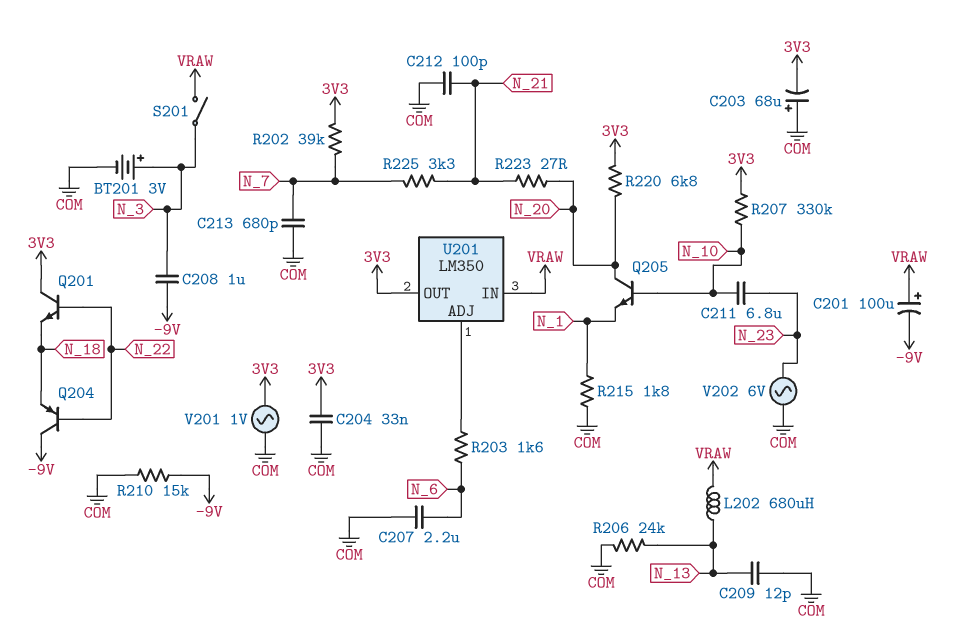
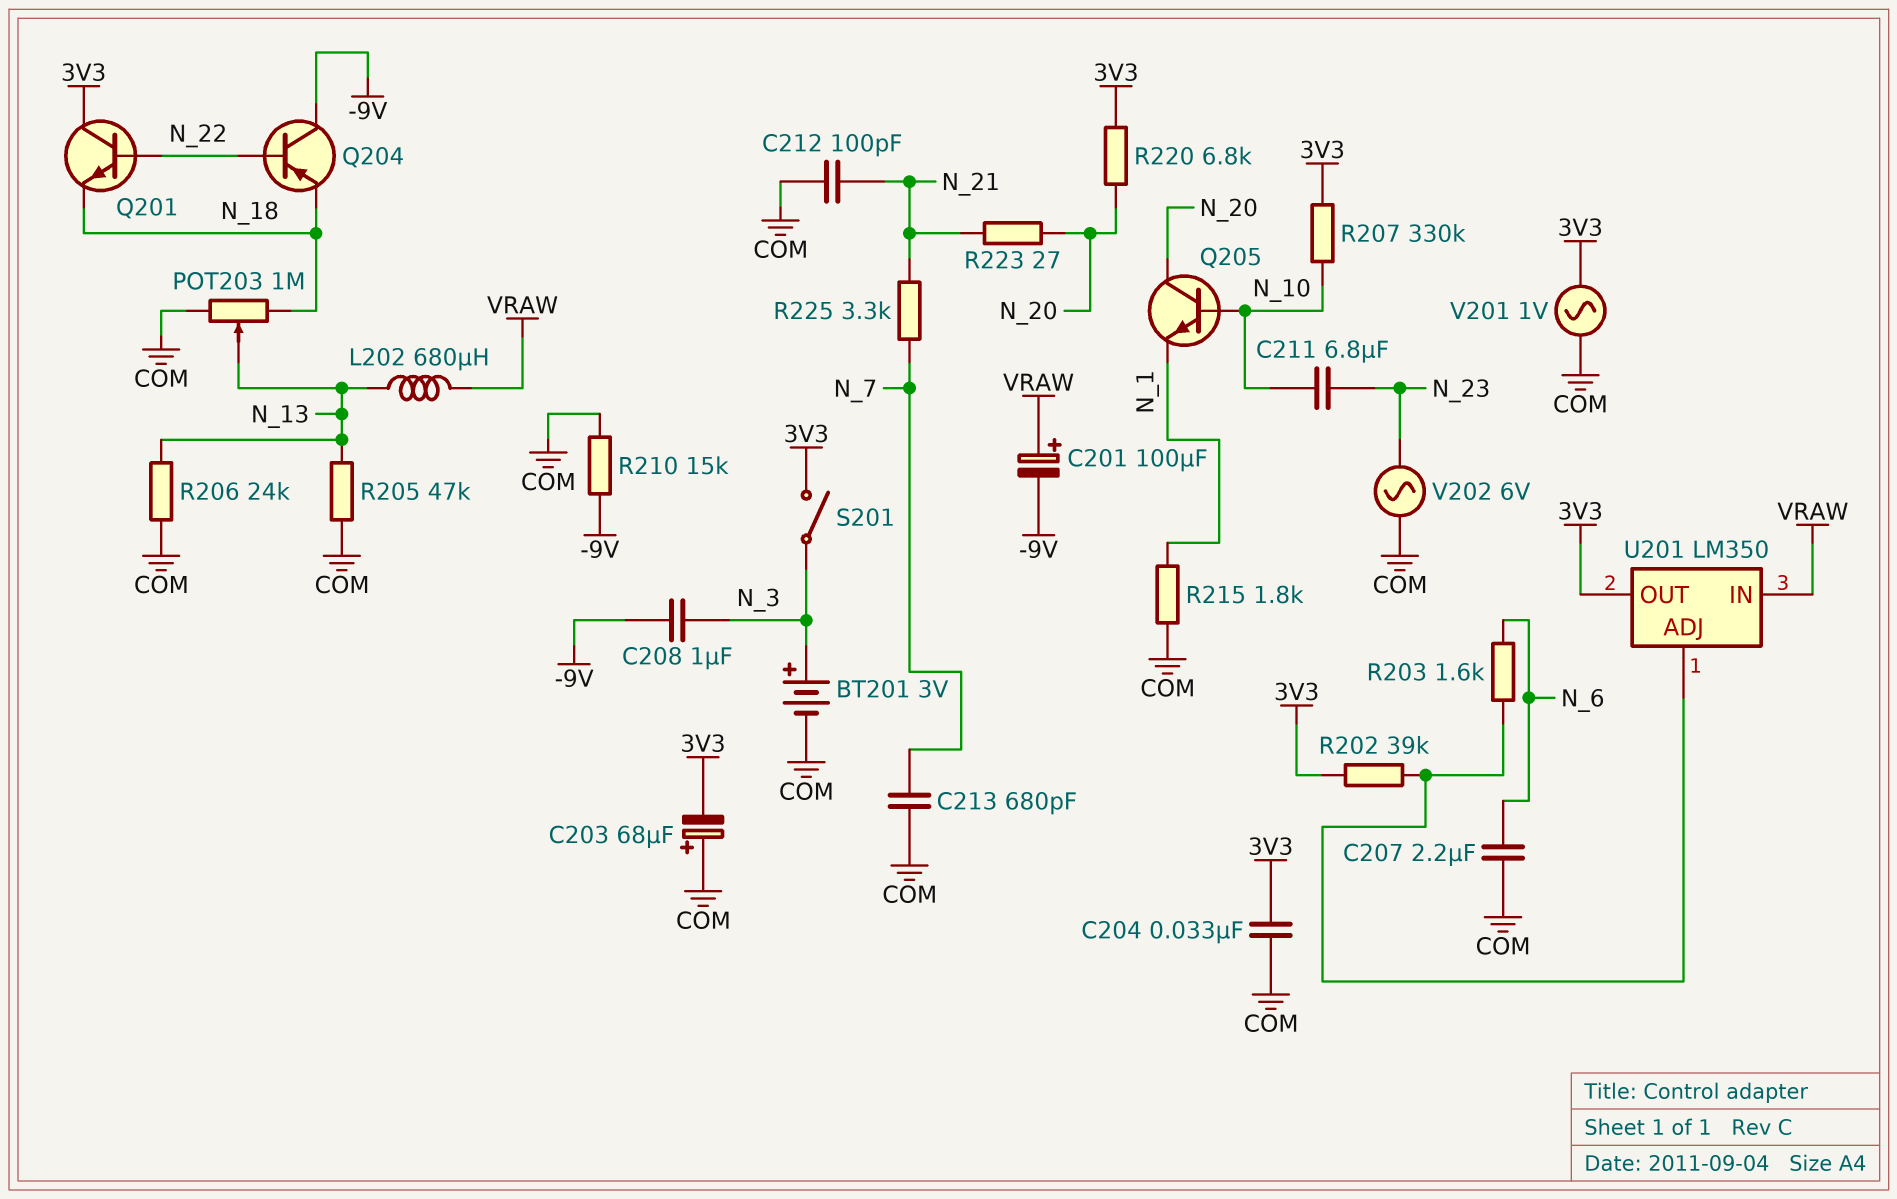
C209: 12pF (COM, N_13) -> none
POT203: none -> 1M (COM, N_18, wiper N_13)
R202: 39k (3V3, N_7) -> 39k (3V3, U201/ADJ)
R205: none -> 47k (COM, N_13)
S201: switch (N_3, VRAW) -> switch (3V3, N_3)

